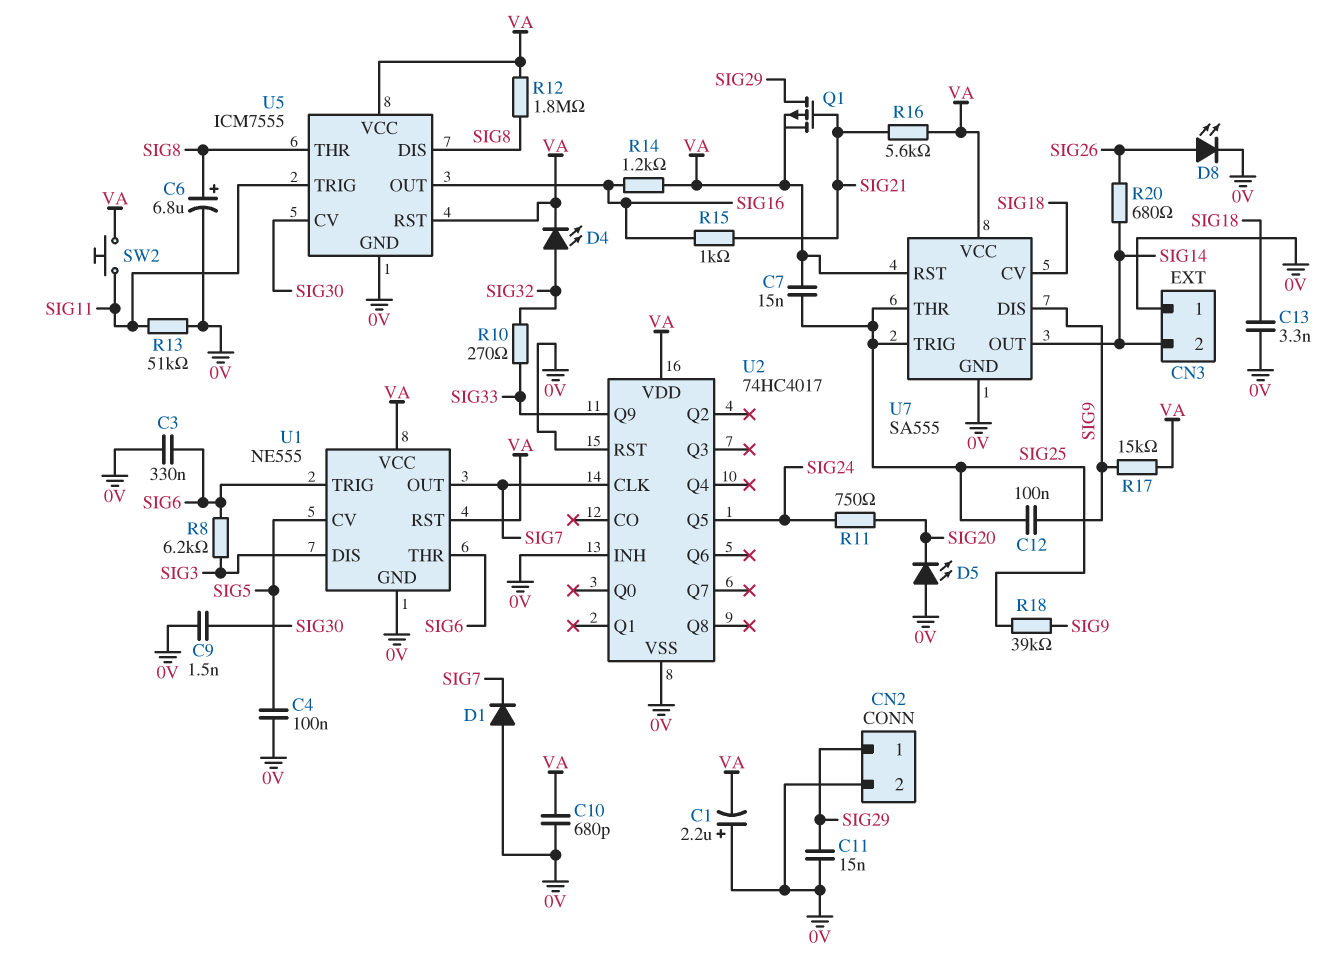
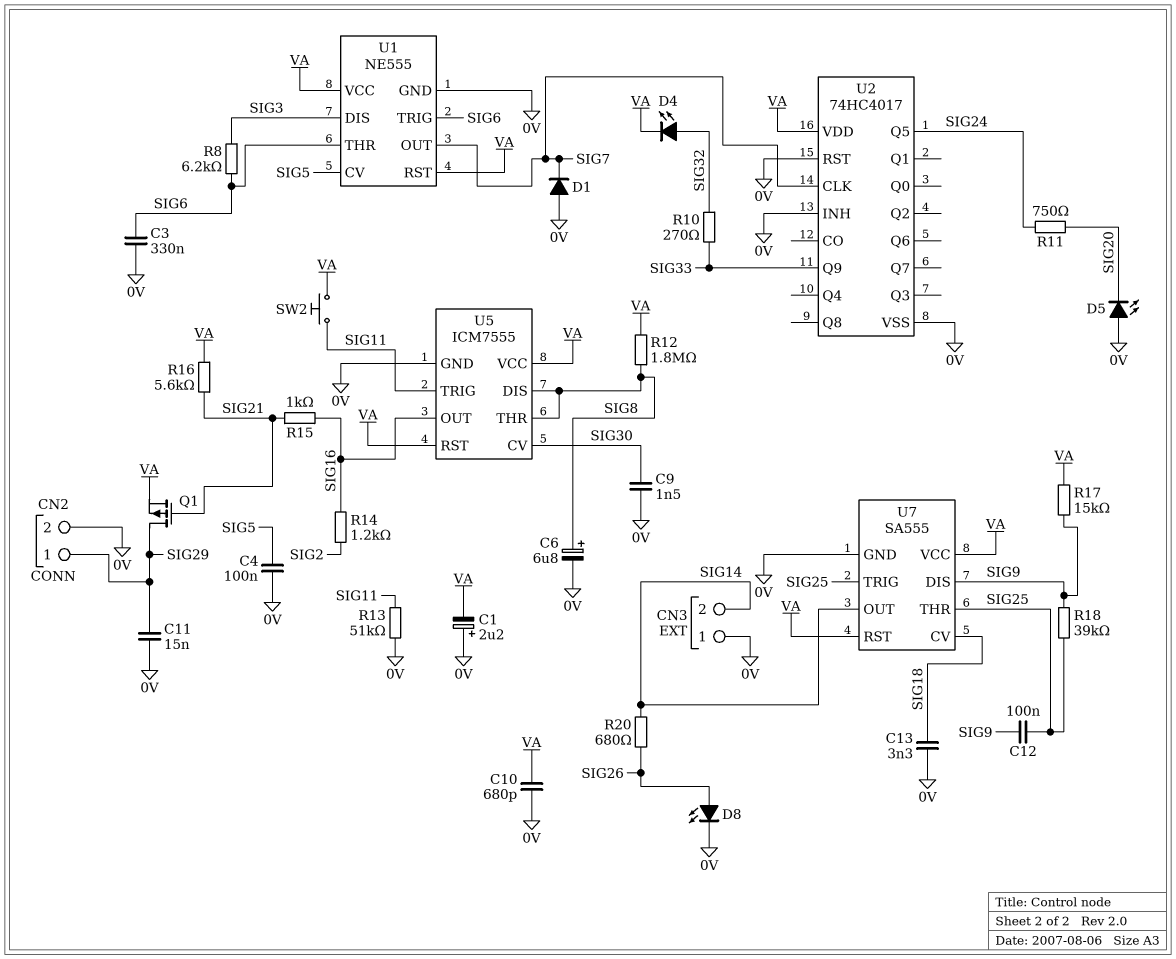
C7: 15nF (SIG25, VA) -> none
R14: 1.2k (SIG16, VA) -> 1.2k (SIG2, SIG16)

